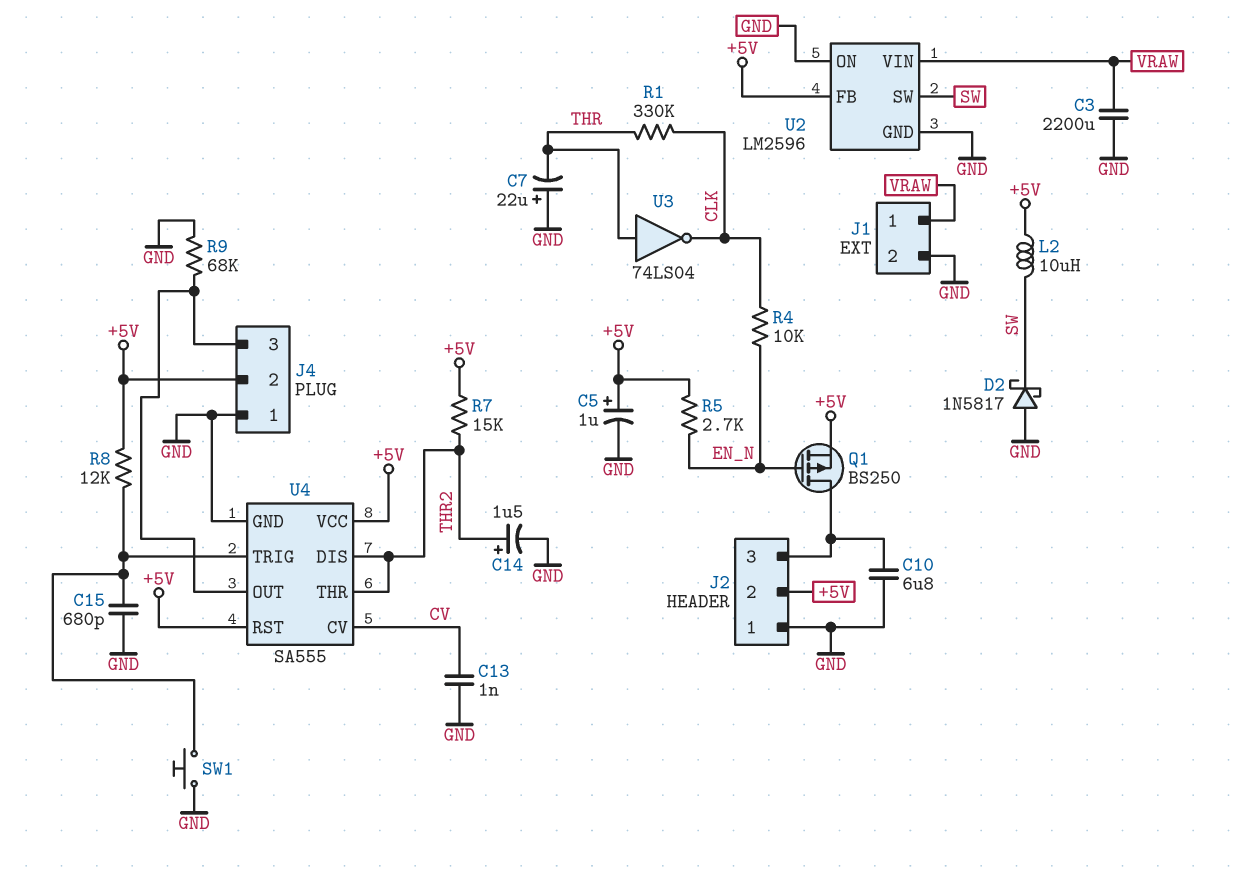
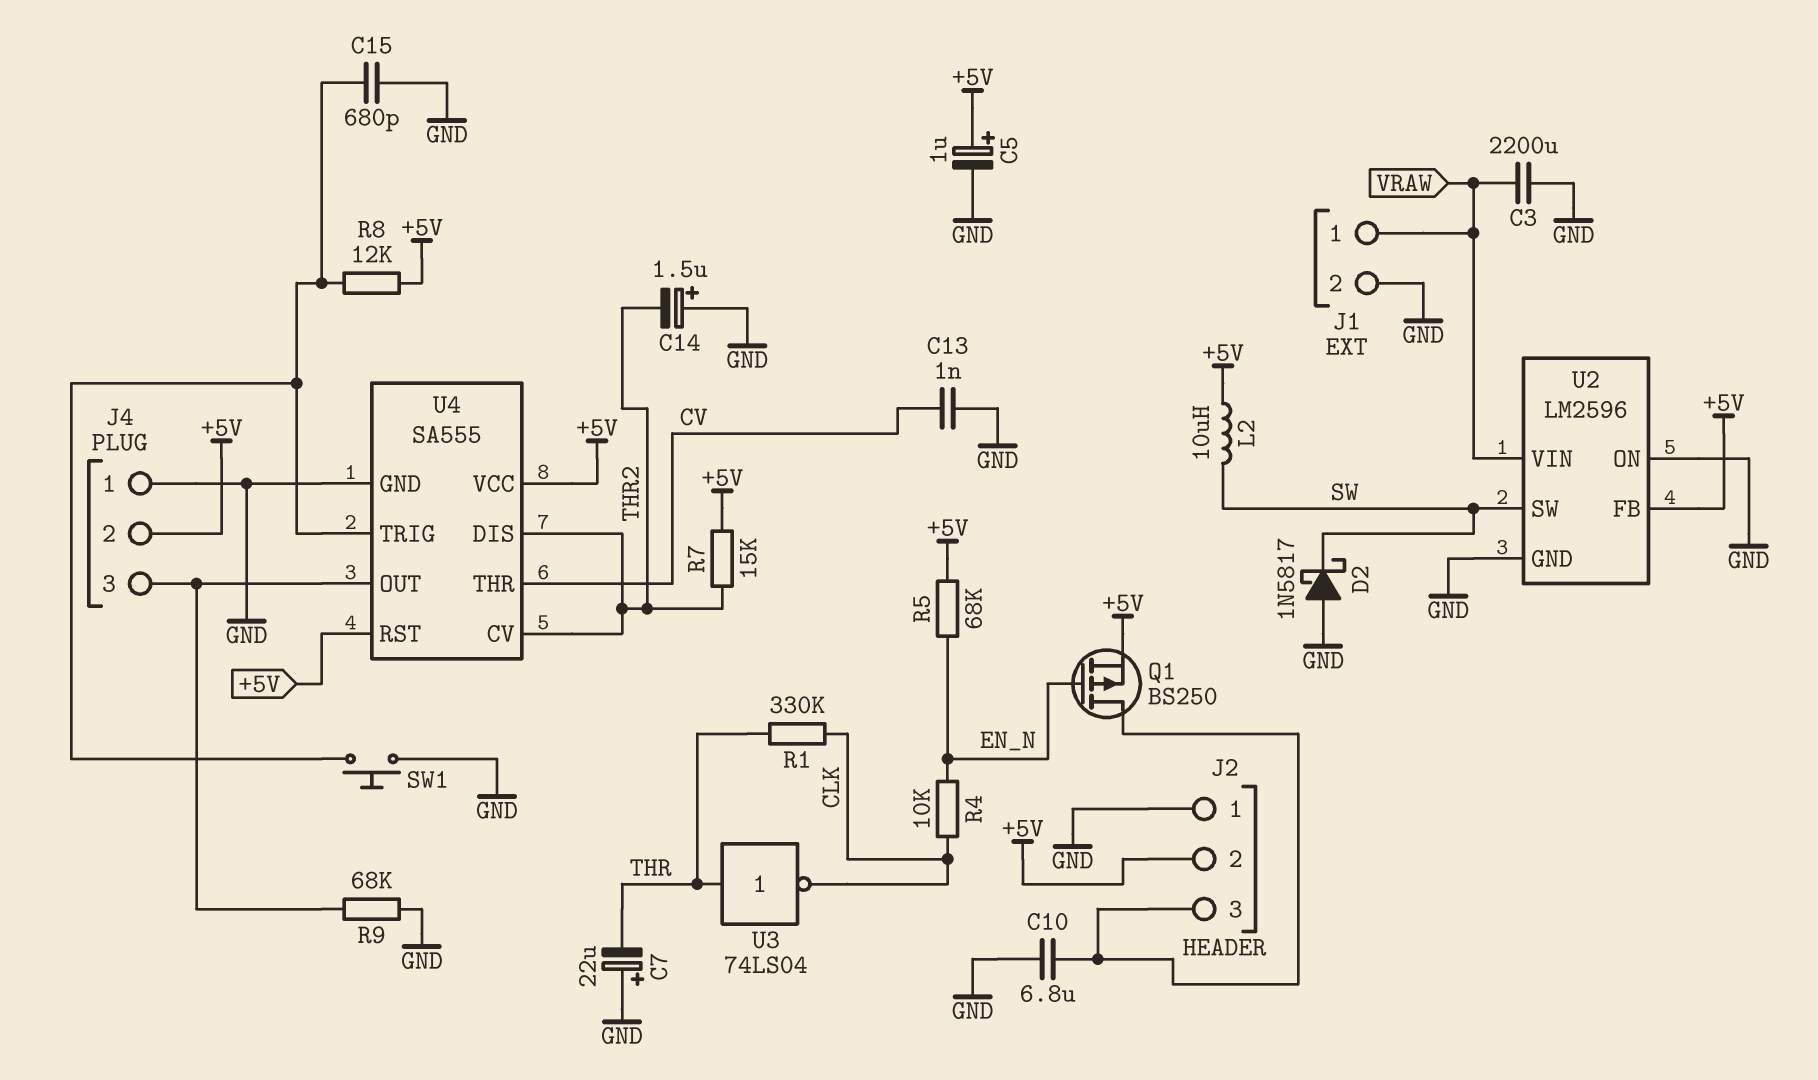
C14: 1.5uF (plus THR2, minus GND) -> 1.5uF (plus GND, minus THR2)
R5: 2.7k (+5V, EN_N) -> 68k (+5V, EN_N)
U4 pin CV: CV -> THR2
U4 pin THR: THR2 -> CV

